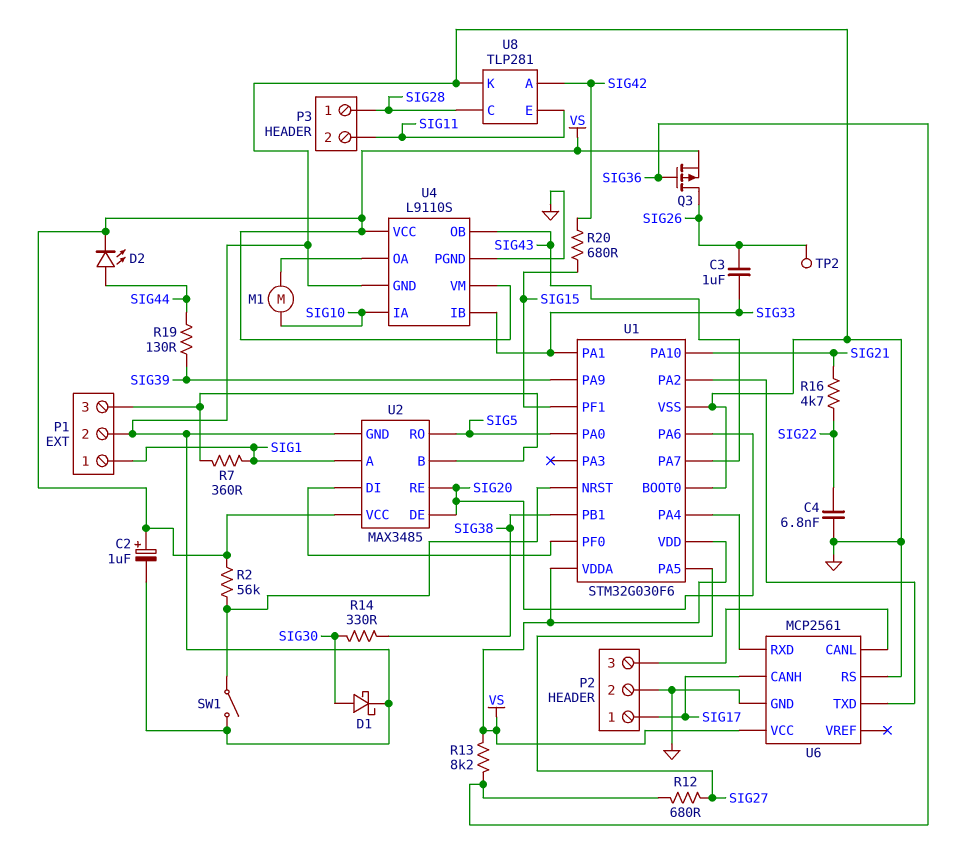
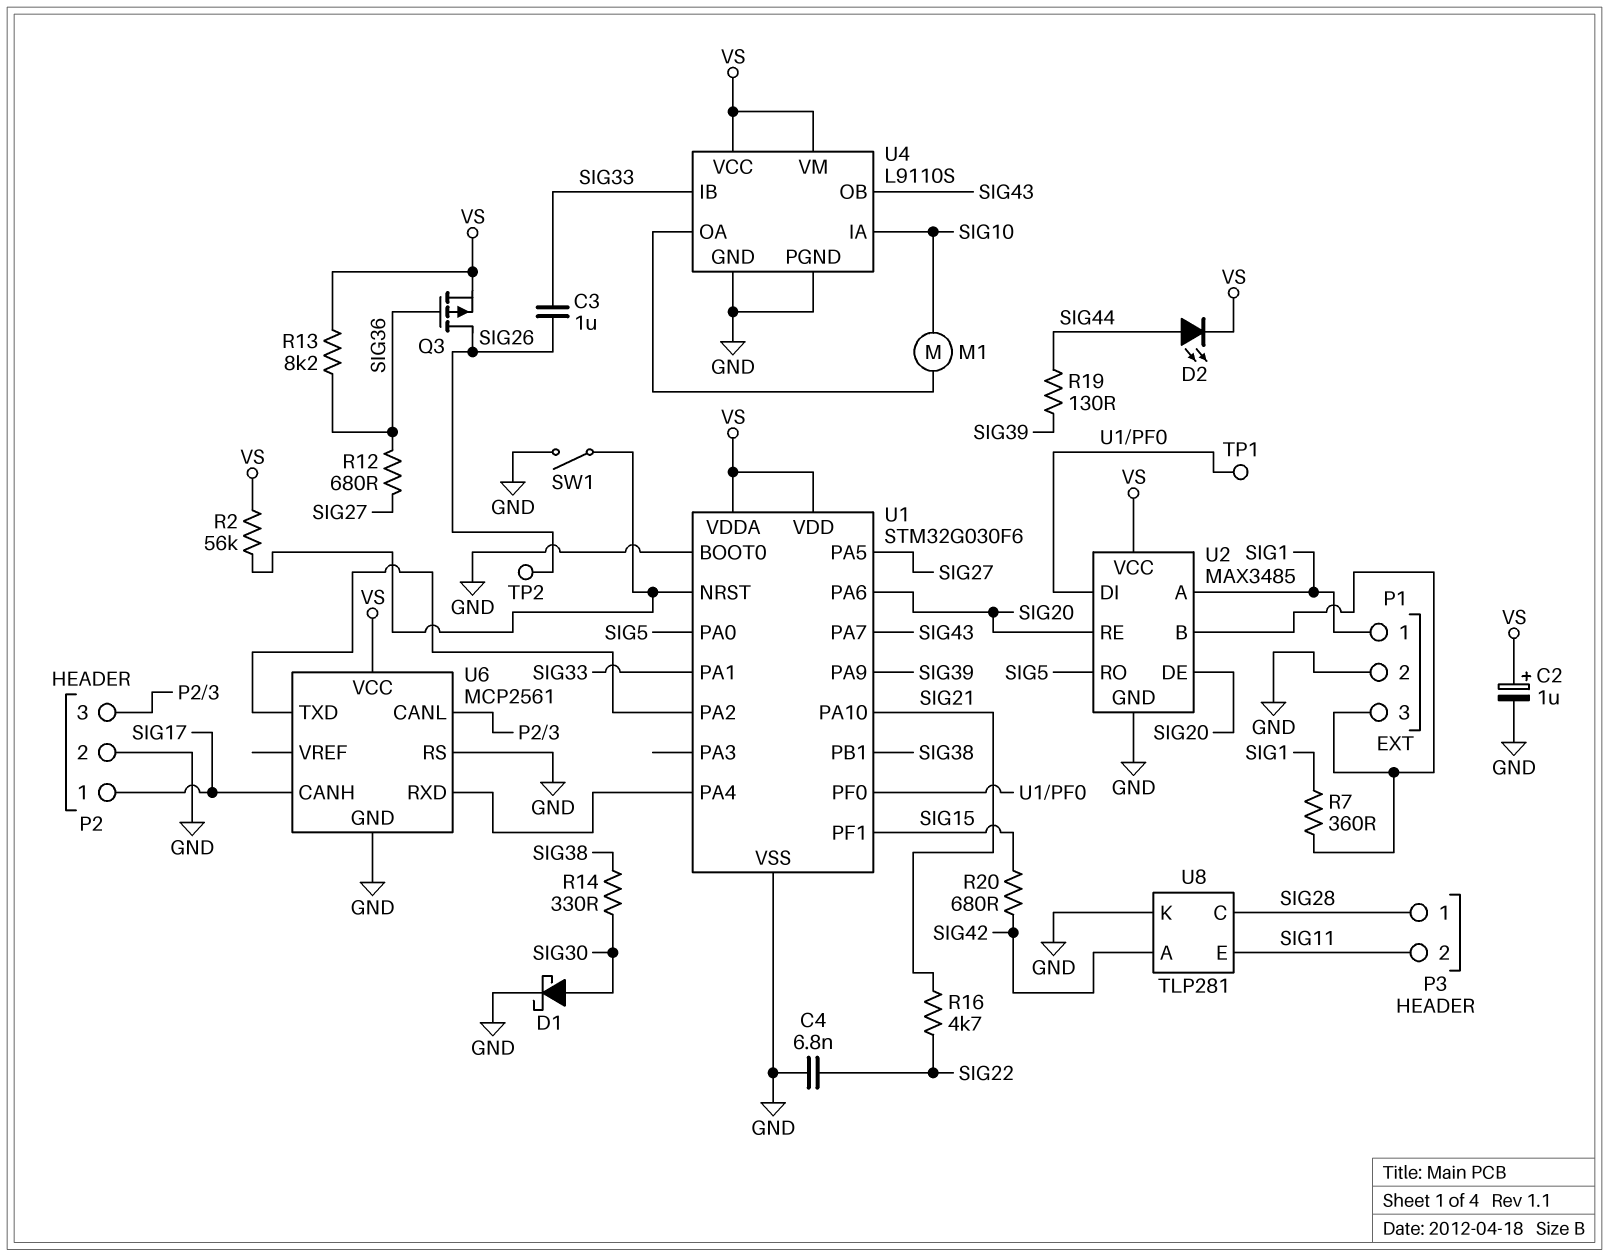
TP1: none -> test point (U1/PF0)

